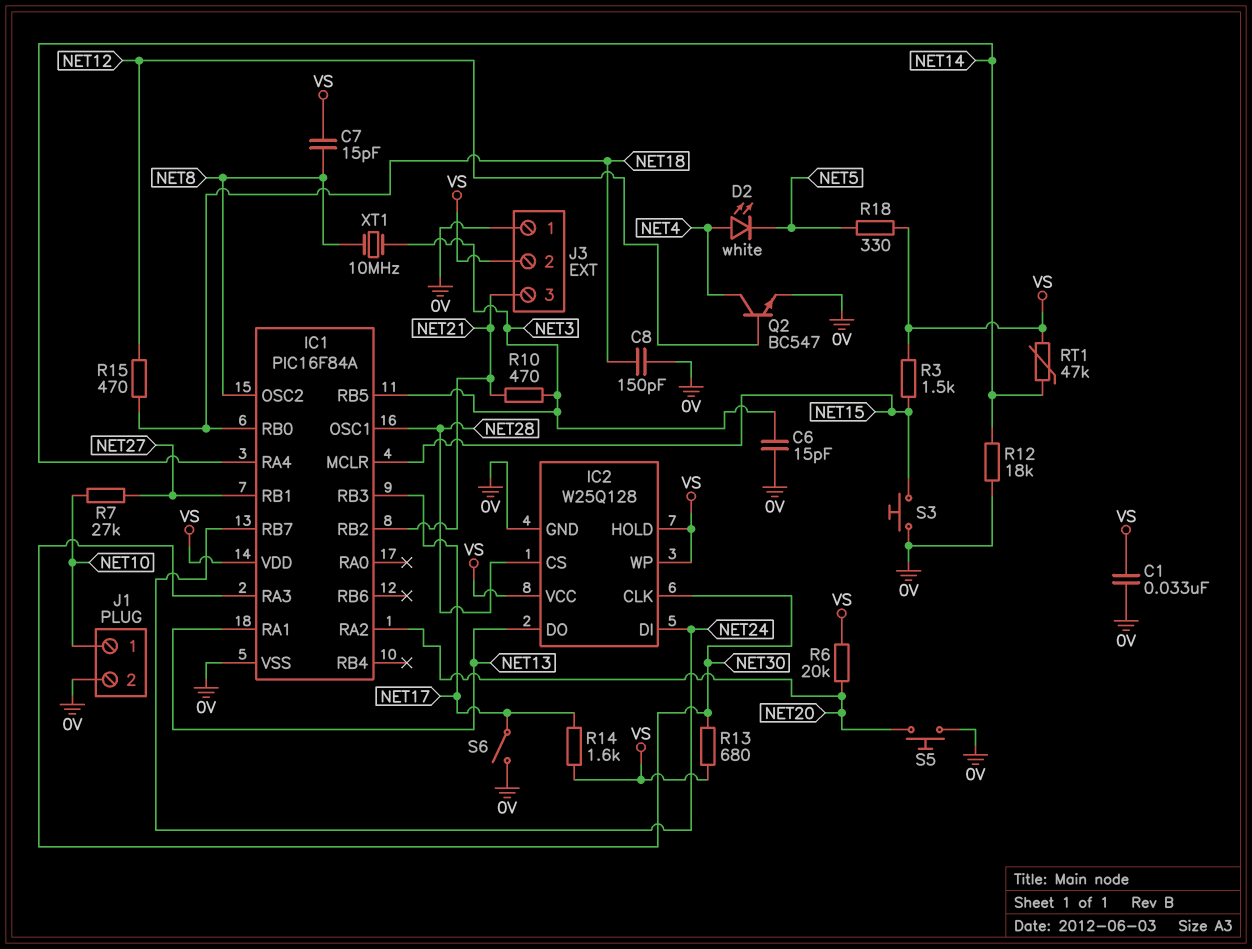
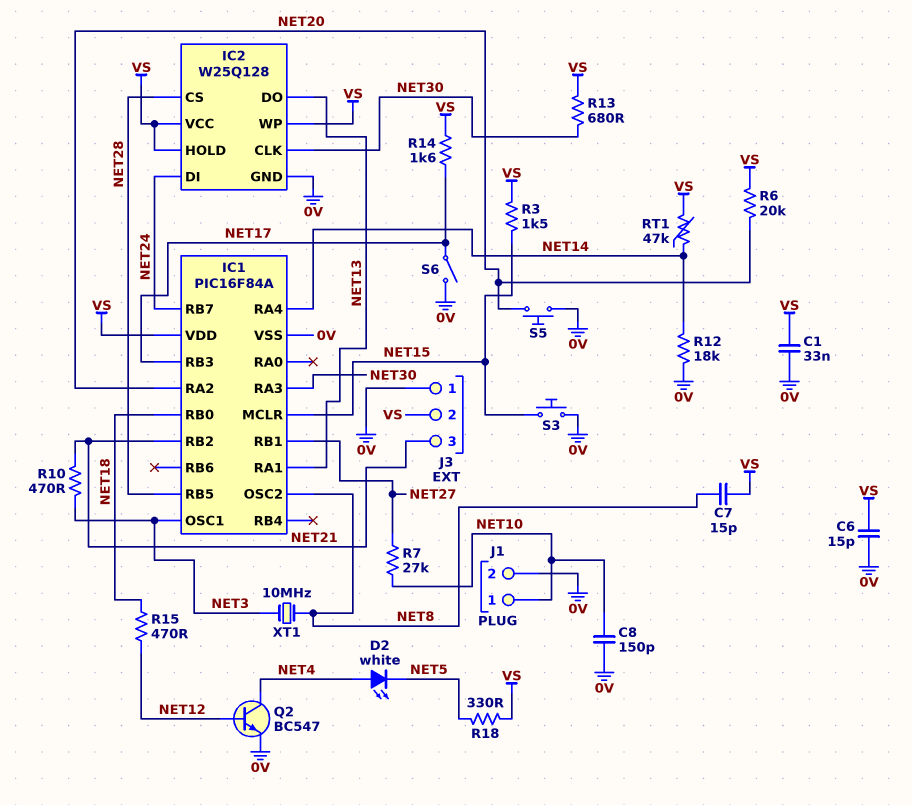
C6: 15pF (0V, NET3) -> 15pF (0V, VS)
C8: 150pF (0V, NET18) -> 150pF (0V, NET10)
IC1 pin OSC1: NET28 -> NET3
IC1 pin RB5: NET3 -> NET28

